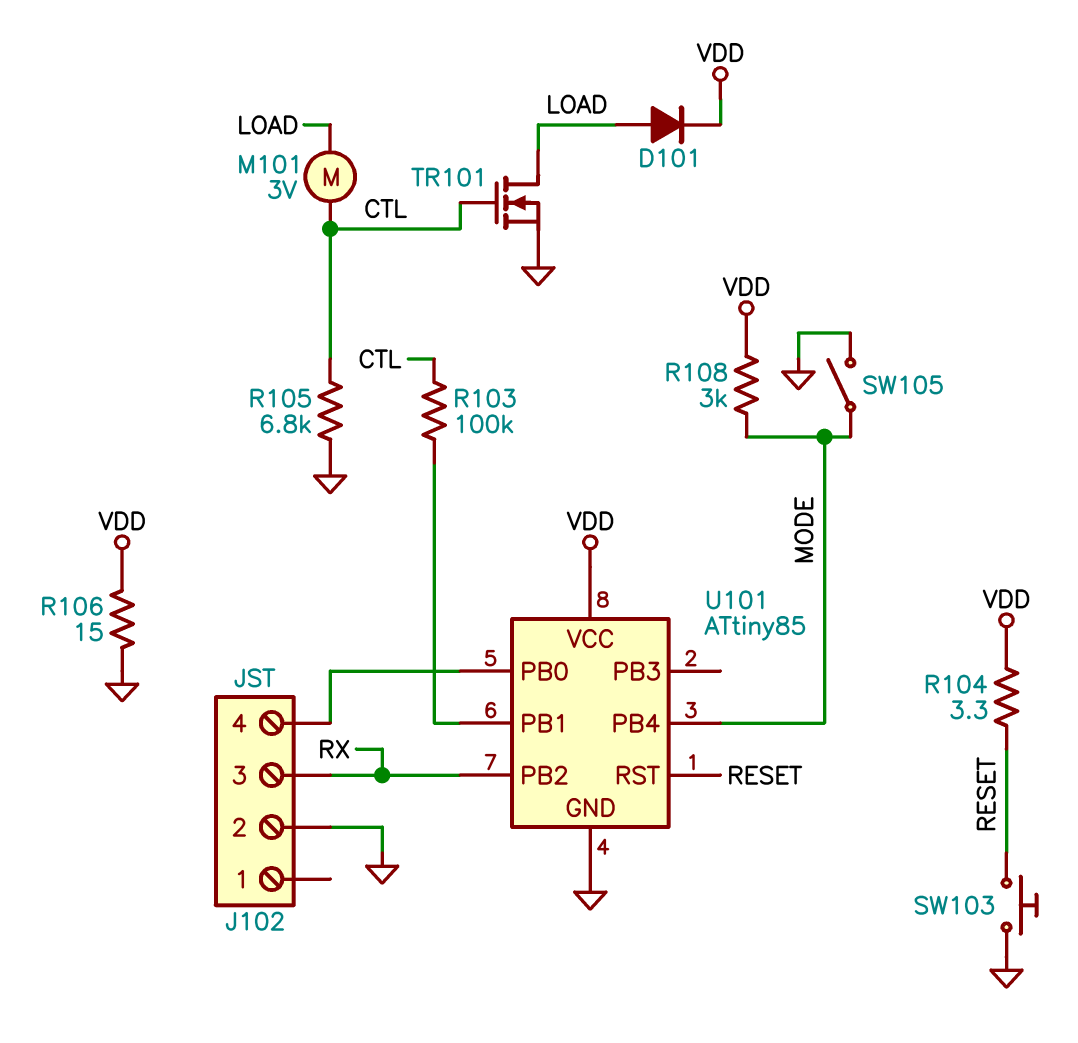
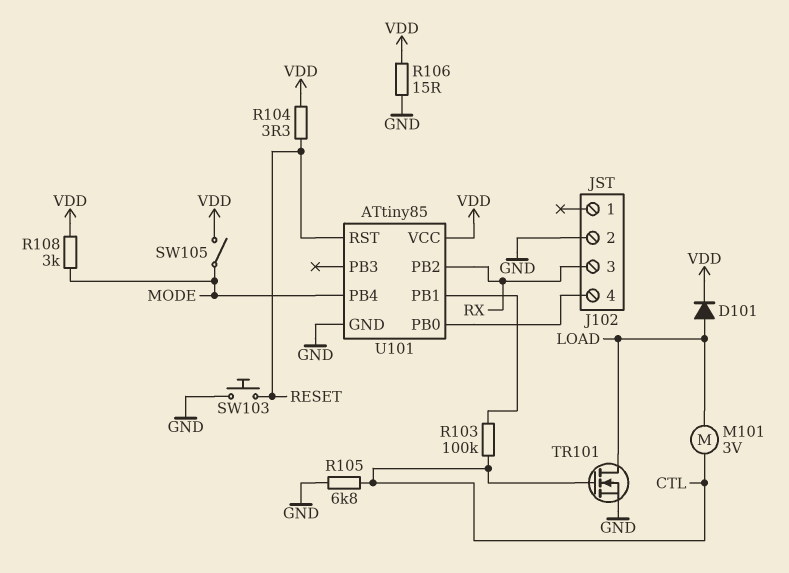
SW105: switch (GND, MODE) -> switch (MODE, VDD)

